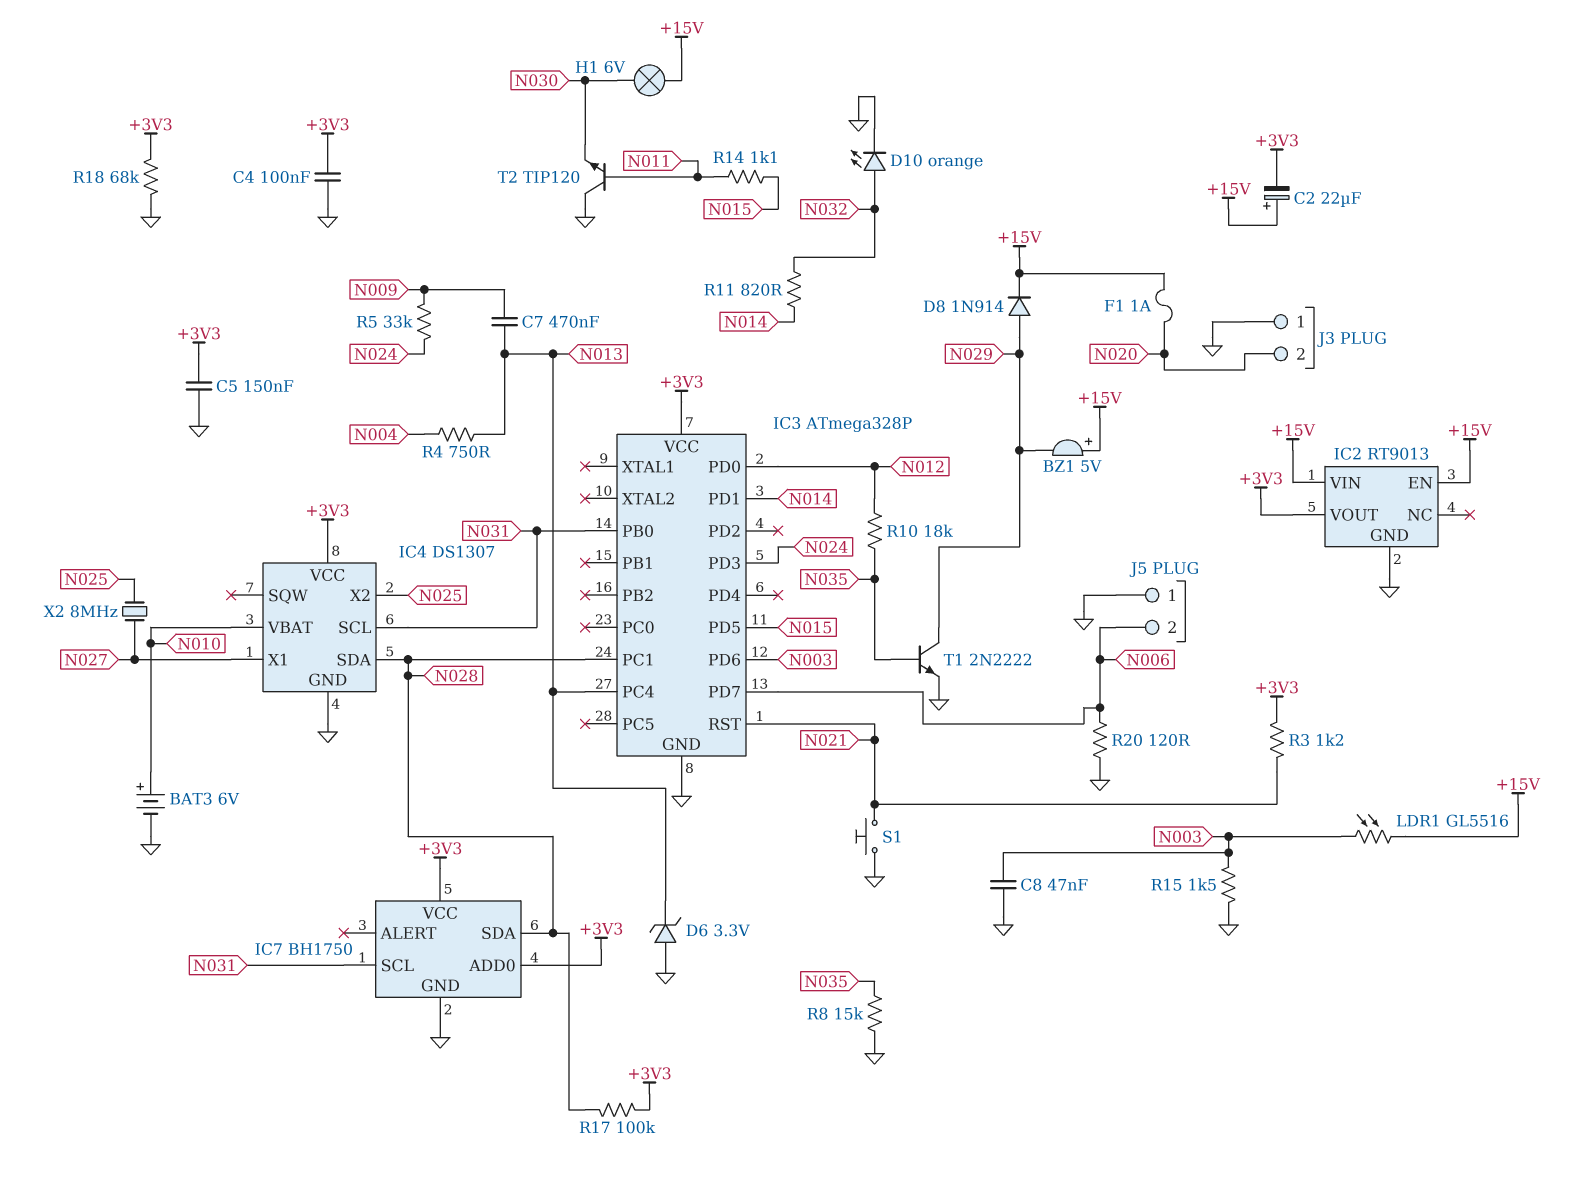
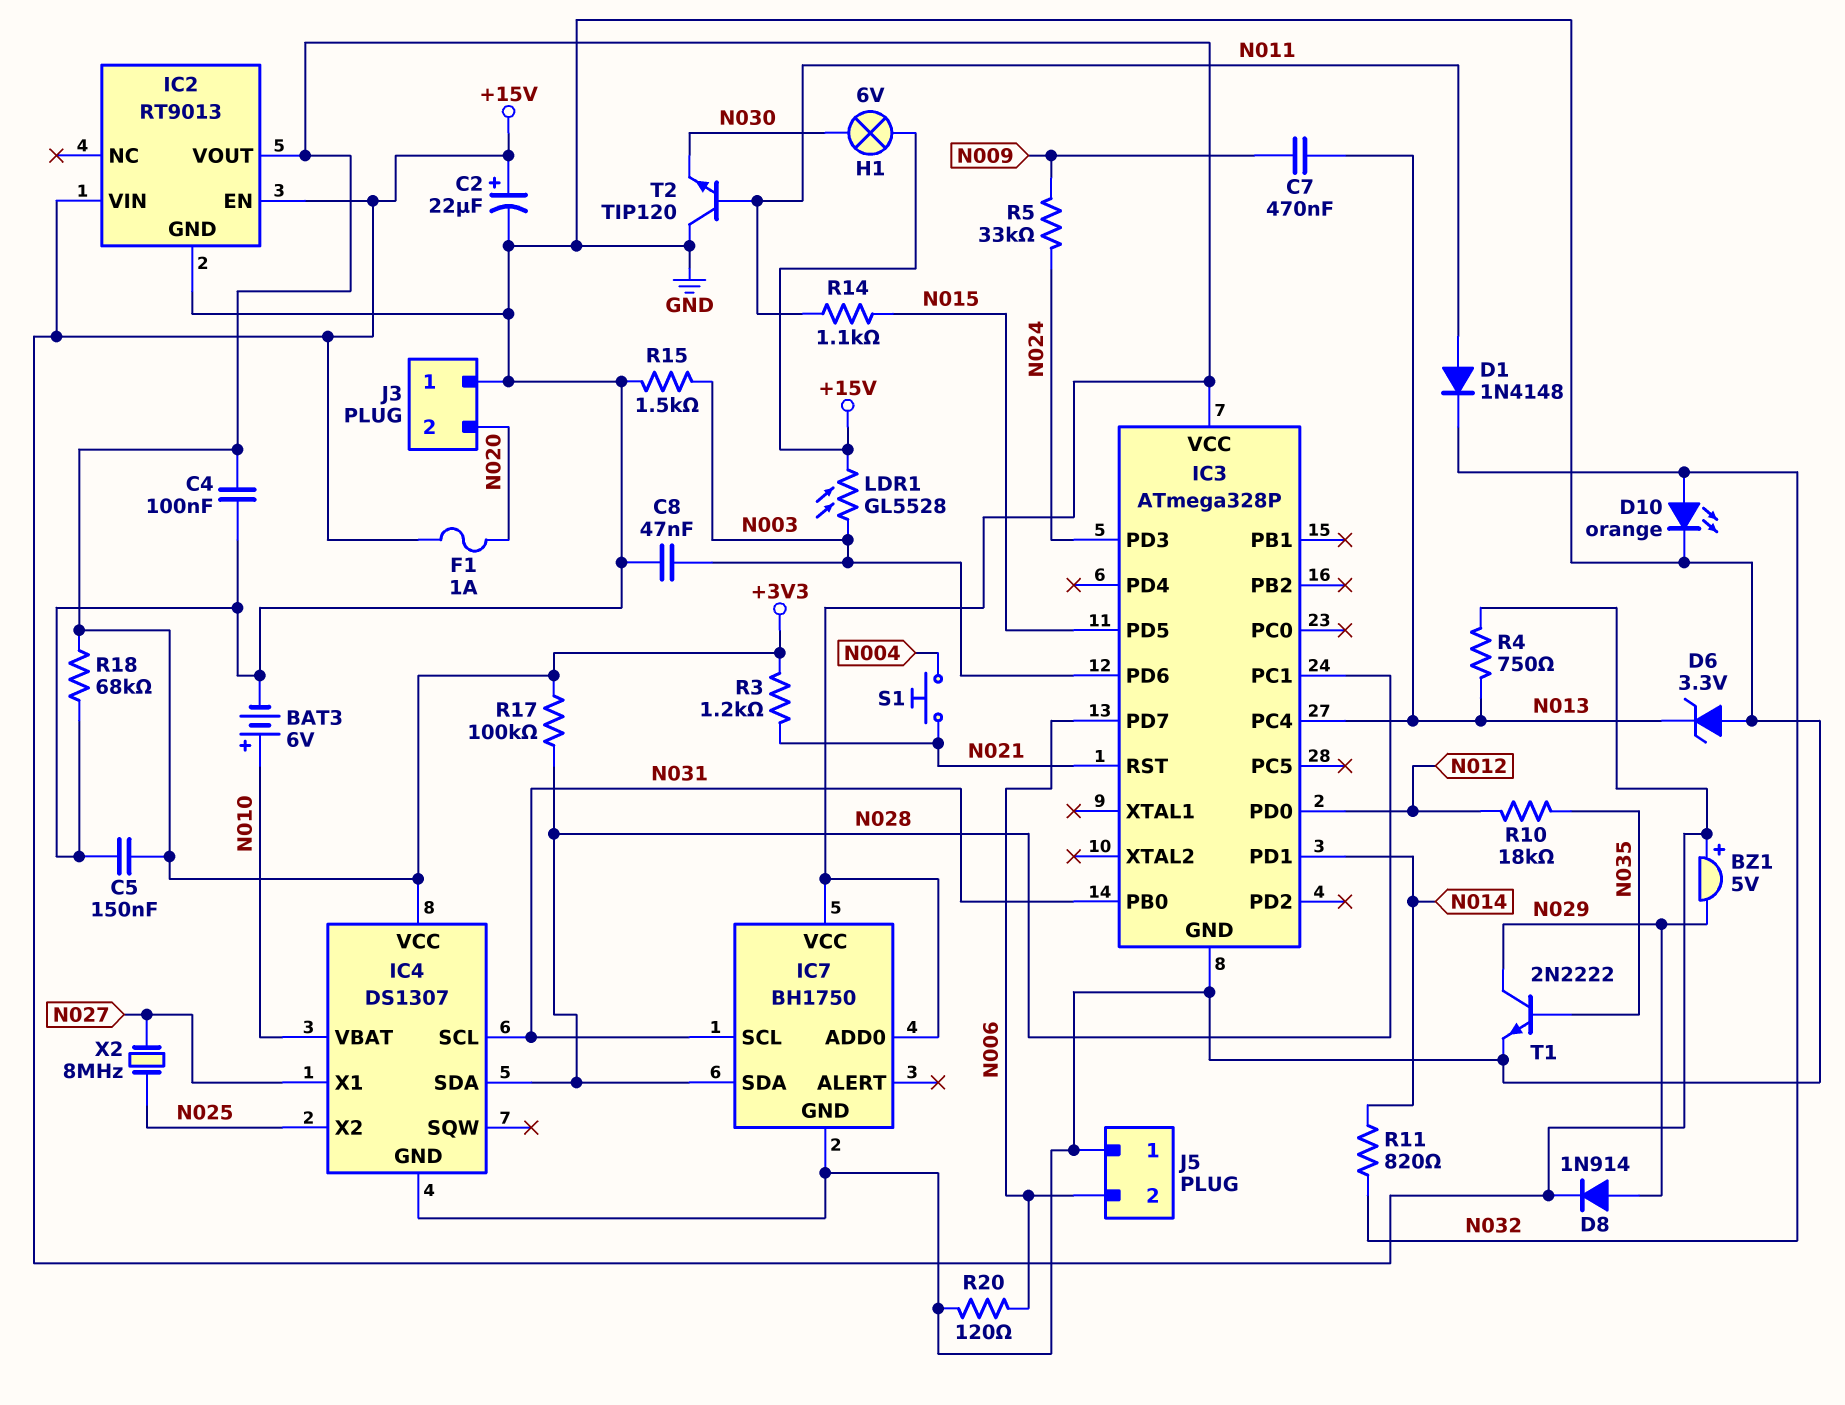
C2: 22uF (plus +15V, minus +3V3) -> 22uF (plus +15V, minus GND)
D1: none -> diode 1N4148 (A N011, K N032)
LDR1: GL5516 (+15V, N003) -> GL5528 (+15V, N003)
R4: 750 (N004, N013) -> 750 (+15V, N013)
R8: 15k (GND, N035) -> none
S1: button (GND, N021) -> button (N004, N021)

